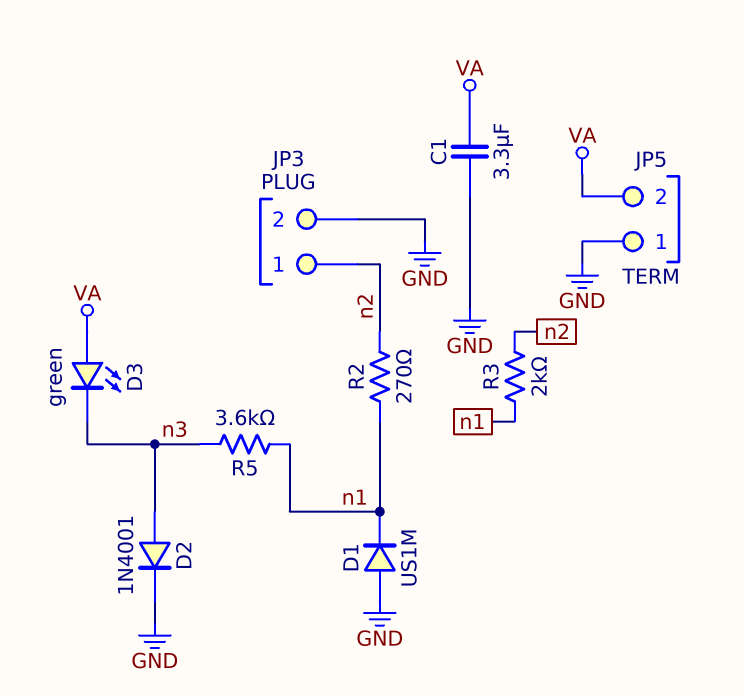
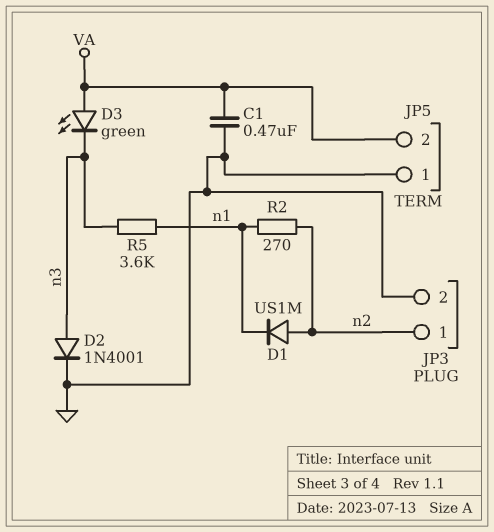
C1: 3.3uF (GND, VA) -> 470nF (GND, VA)
D1: diode US1M (A GND, K n1) -> diode US1M (A n2, K n1)
R3: 2k (n1, n2) -> none

